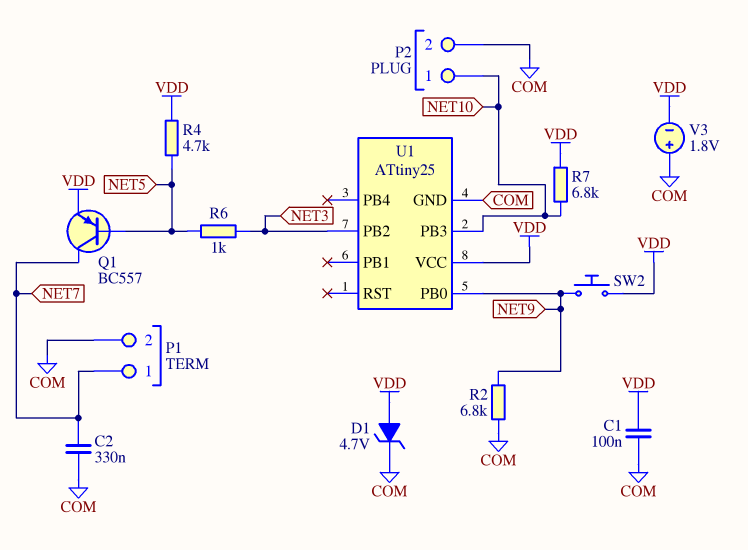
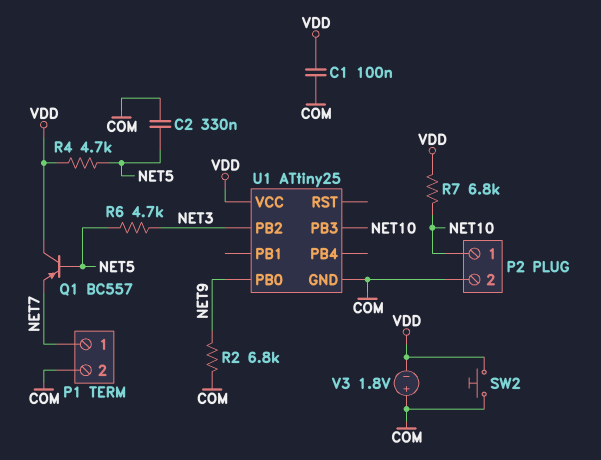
C2: 330nF (COM, NET7) -> 330nF (COM, NET5)
D1: zener 4.7V (A VDD, K COM) -> none
Q1: PNP BC557 (B NET5, C NET7, E VDD) -> PNP BC557 (B NET5, C VDD, E NET7)
R6: 1k (NET3, NET5) -> 4.7k (NET3, NET5)
SW2: button (NET9, VDD) -> button (COM, VDD)

